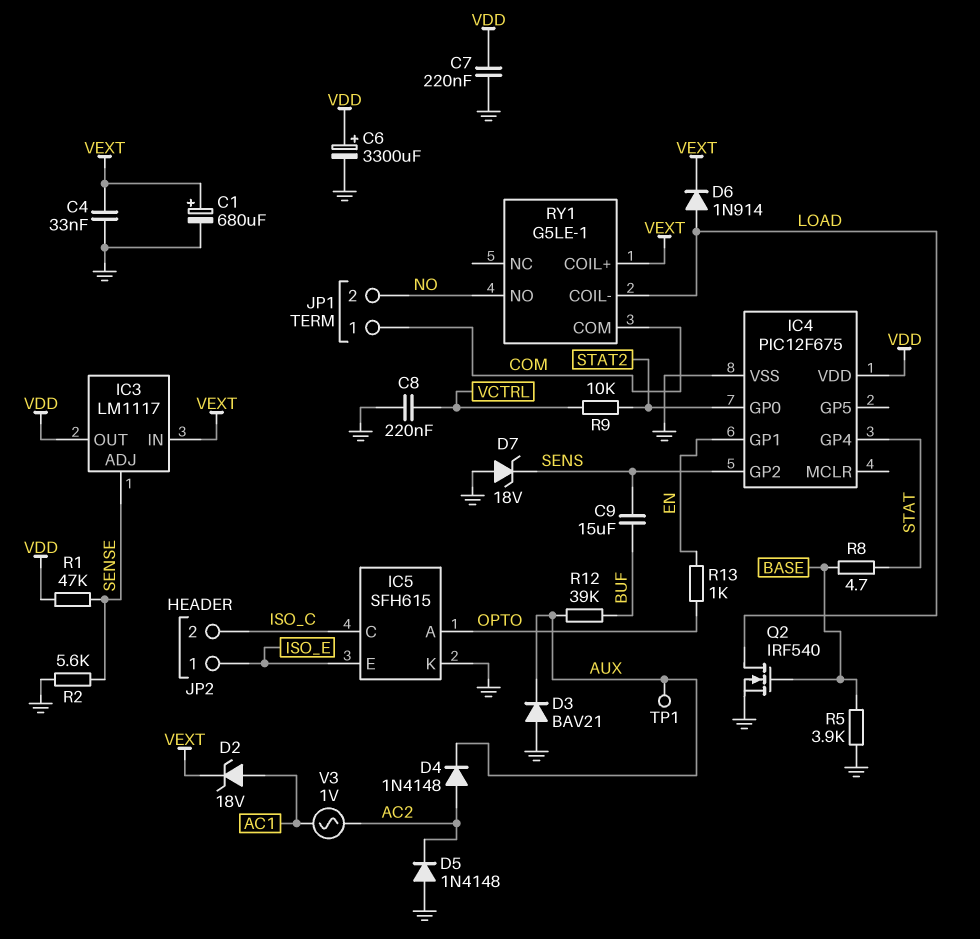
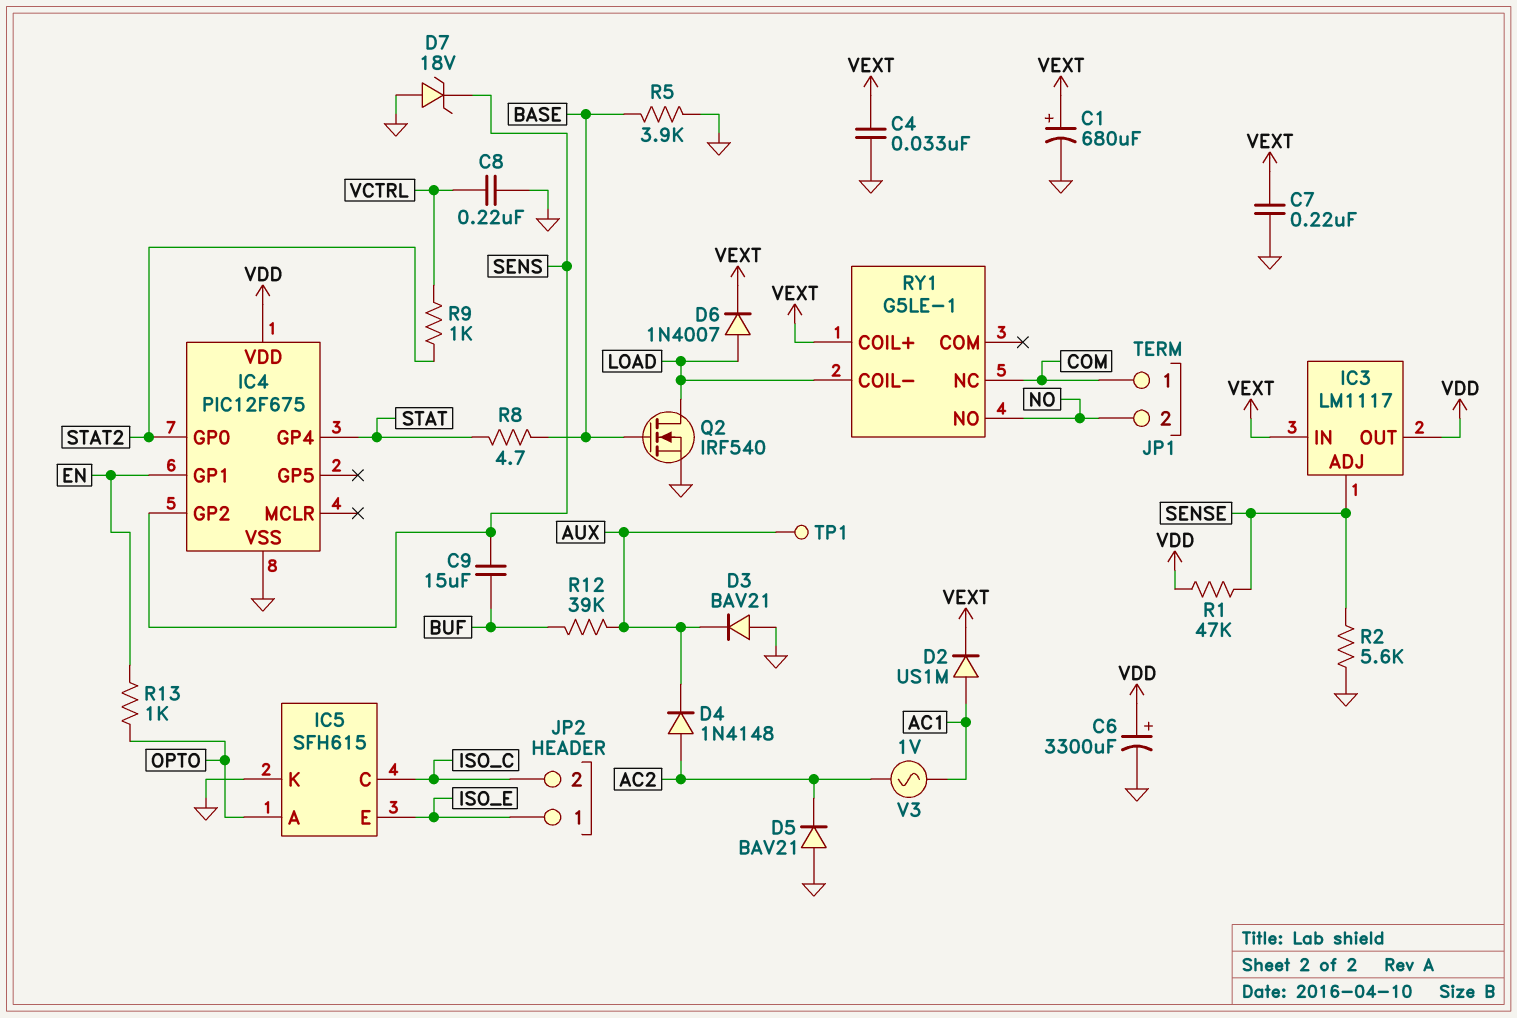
C7: 220nF (GND, VDD) -> 220nF (GND, VEXT)
D2: zener 18V (A AC1, K VEXT) -> diode US1M (A AC1, K VEXT)
D5: diode 1N4148 (A GND, K AC2) -> diode BAV21 (A GND, K AC2)
D6: diode 1N914 (A LOAD, K VEXT) -> diode 1N4007 (A LOAD, K VEXT)
R9: 10k (STAT2, VCTRL) -> 1k (STAT2, VCTRL)
RY1 pin COM: COM -> none
RY1 pin NC: none -> COM

